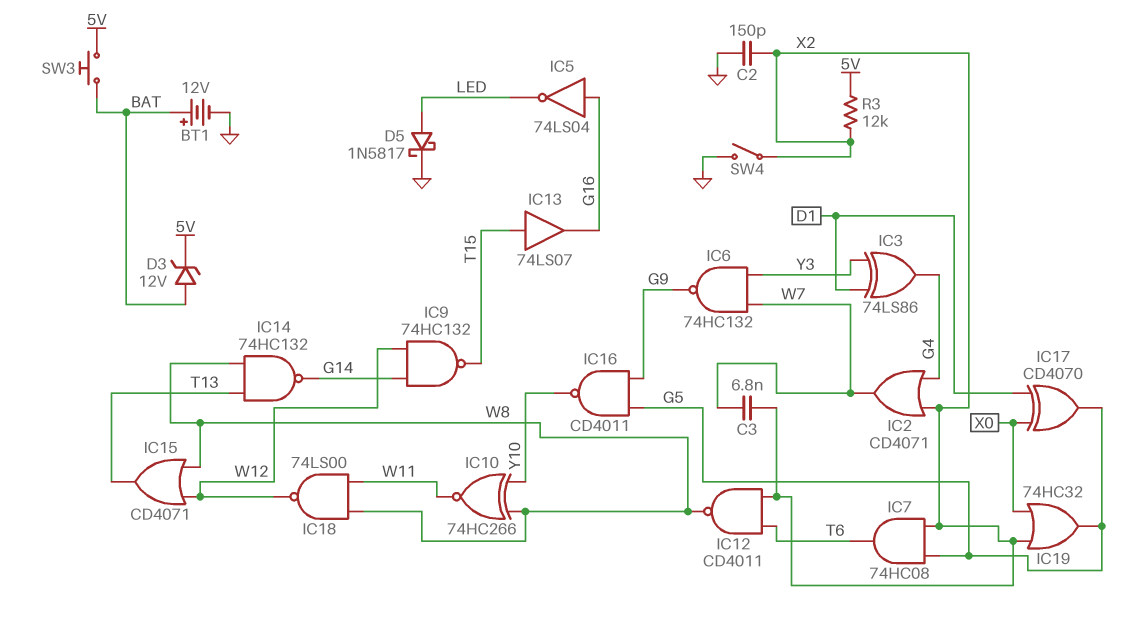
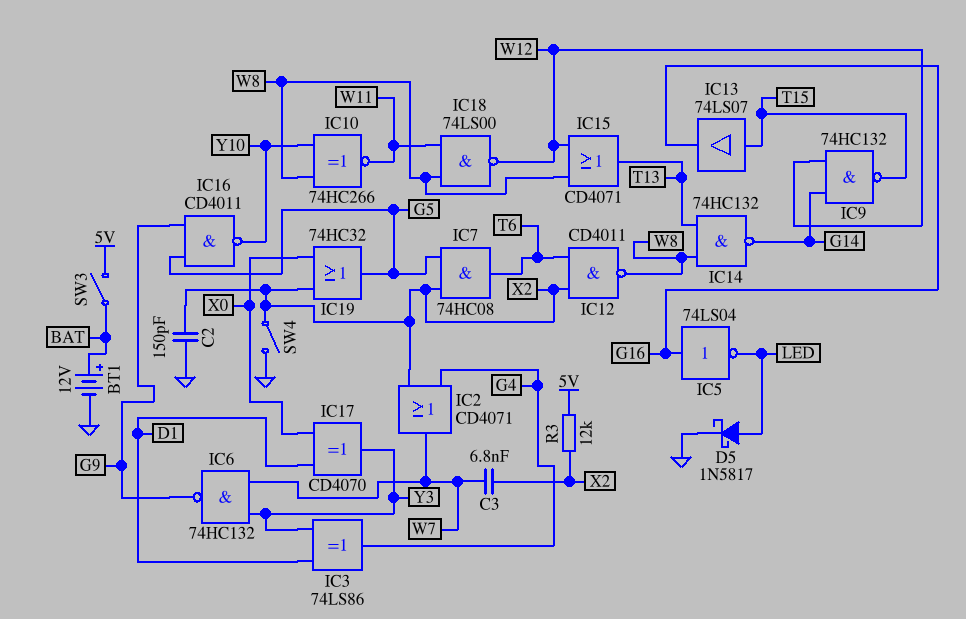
D3: zener 12V (A BAT, K 5V) -> none
IC17: XOR CD4070 (in D1, in X0, out G5) -> XOR CD4070 (in D1, in X0, out Y3)
SW3: button (5V, BAT) -> switch (5V, BAT)

